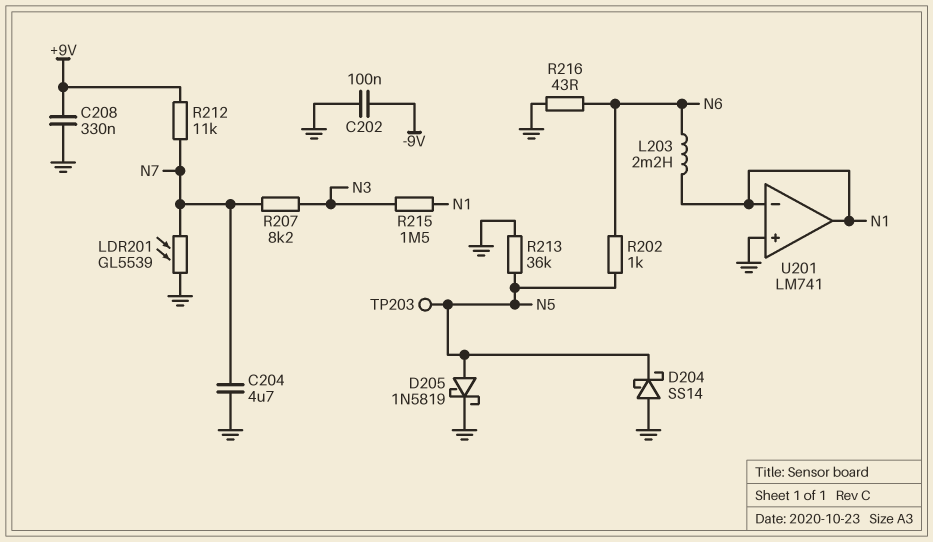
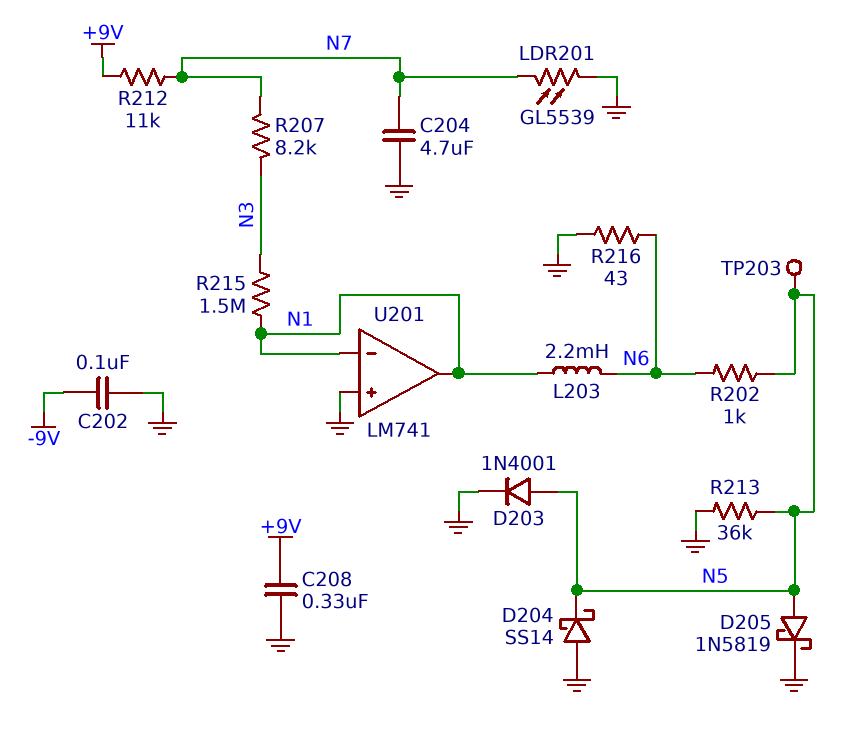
D203: none -> diode 1N4001 (A N5, K GND)

